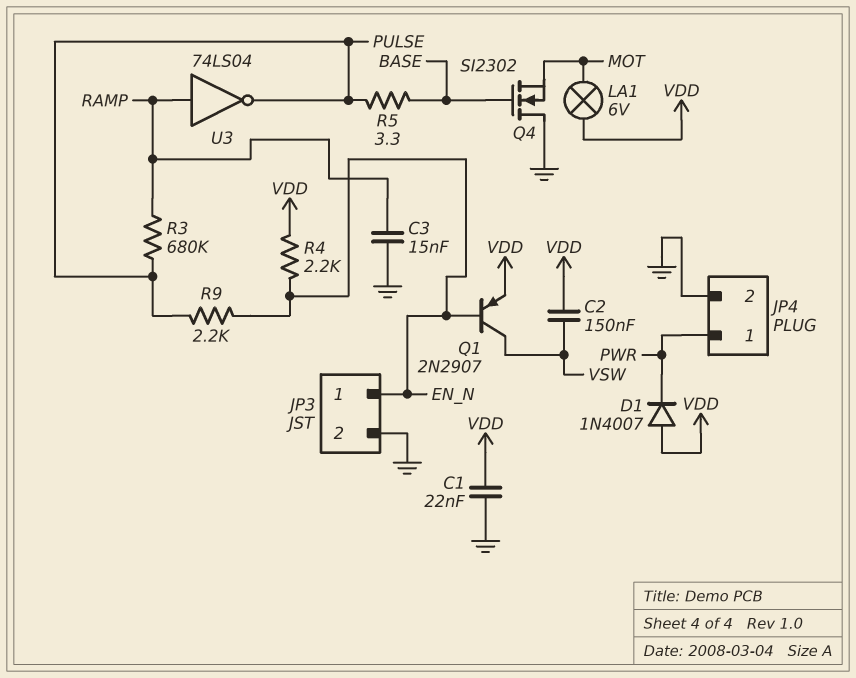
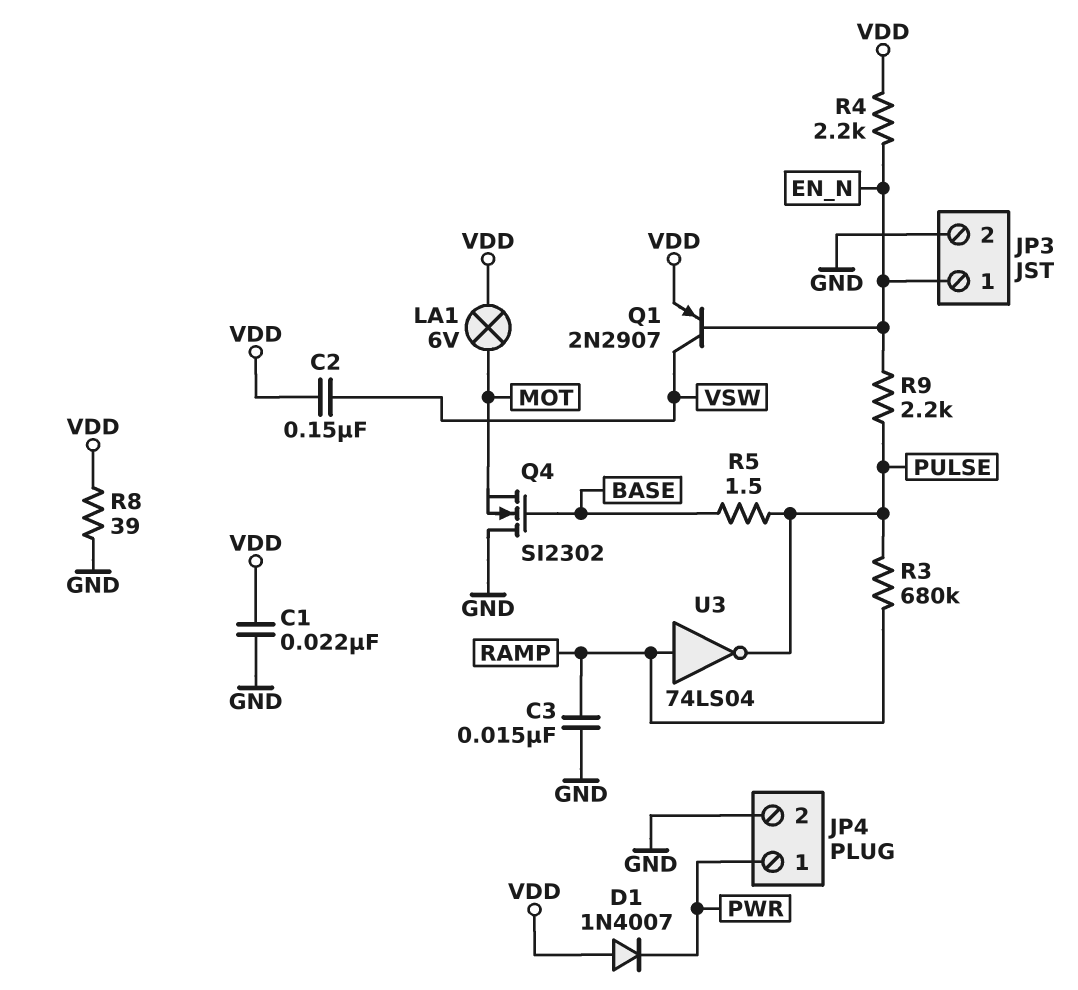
R5: 3.3 (BASE, PULSE) -> 1.5 (BASE, PULSE)
R8: none -> 39 (GND, VDD)

